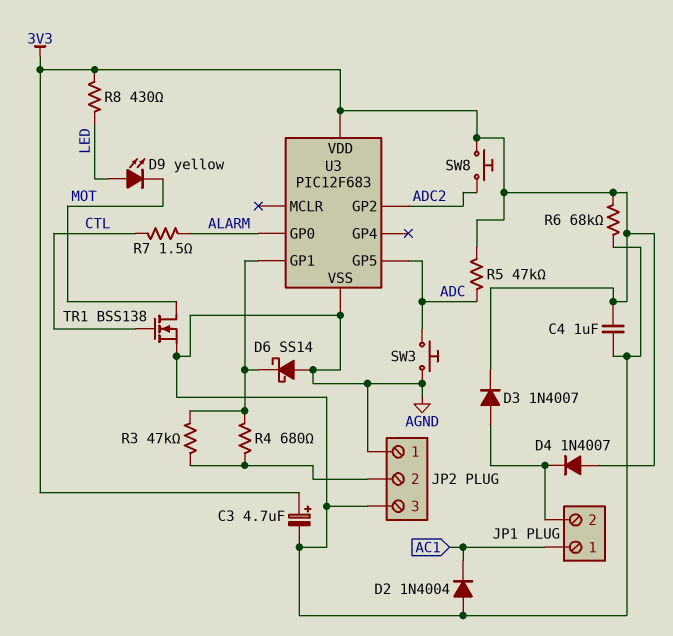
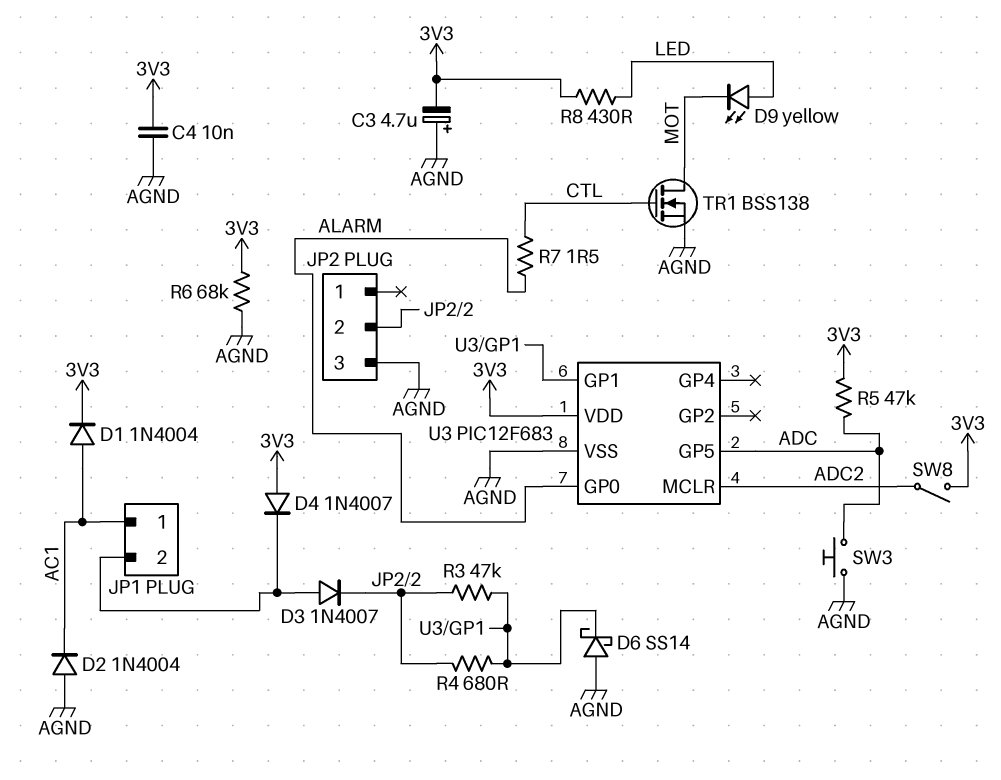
C3: 4.7uF (plus 3V3, minus AGND) -> 4.7uF (plus AGND, minus 3V3)
C4: 1uF (3V3, AGND) -> 10nF (3V3, AGND)
D1: none -> diode 1N4004 (A AC1, K 3V3)
D3: diode 1N4007 (A JP1/2, K 3V3) -> diode 1N4007 (A JP1/2, K JP2/2)
JP2 pin 1: AGND -> none
SW8: button (3V3, ADC2) -> switch (3V3, ADC2)
U3 pin GP2: ADC2 -> none
U3 pin MCLR: none -> ADC2

